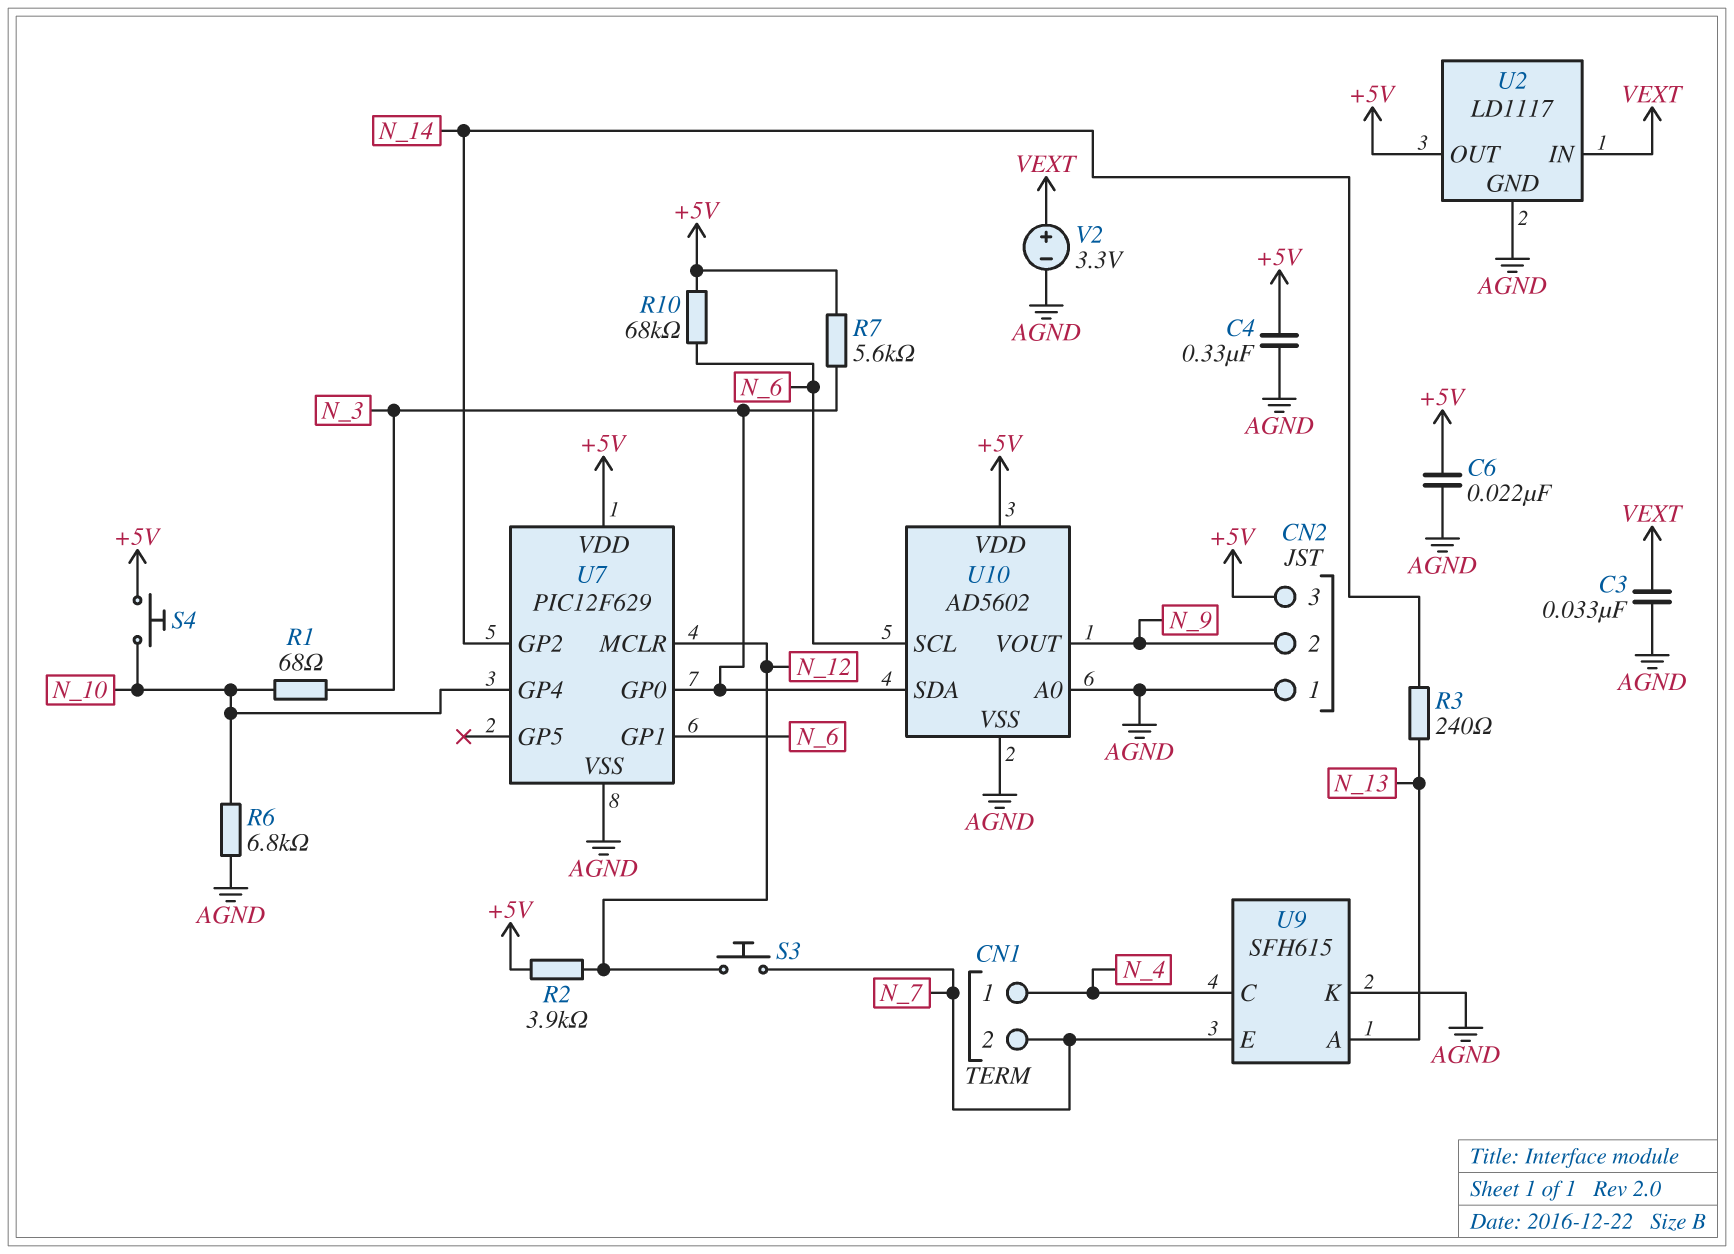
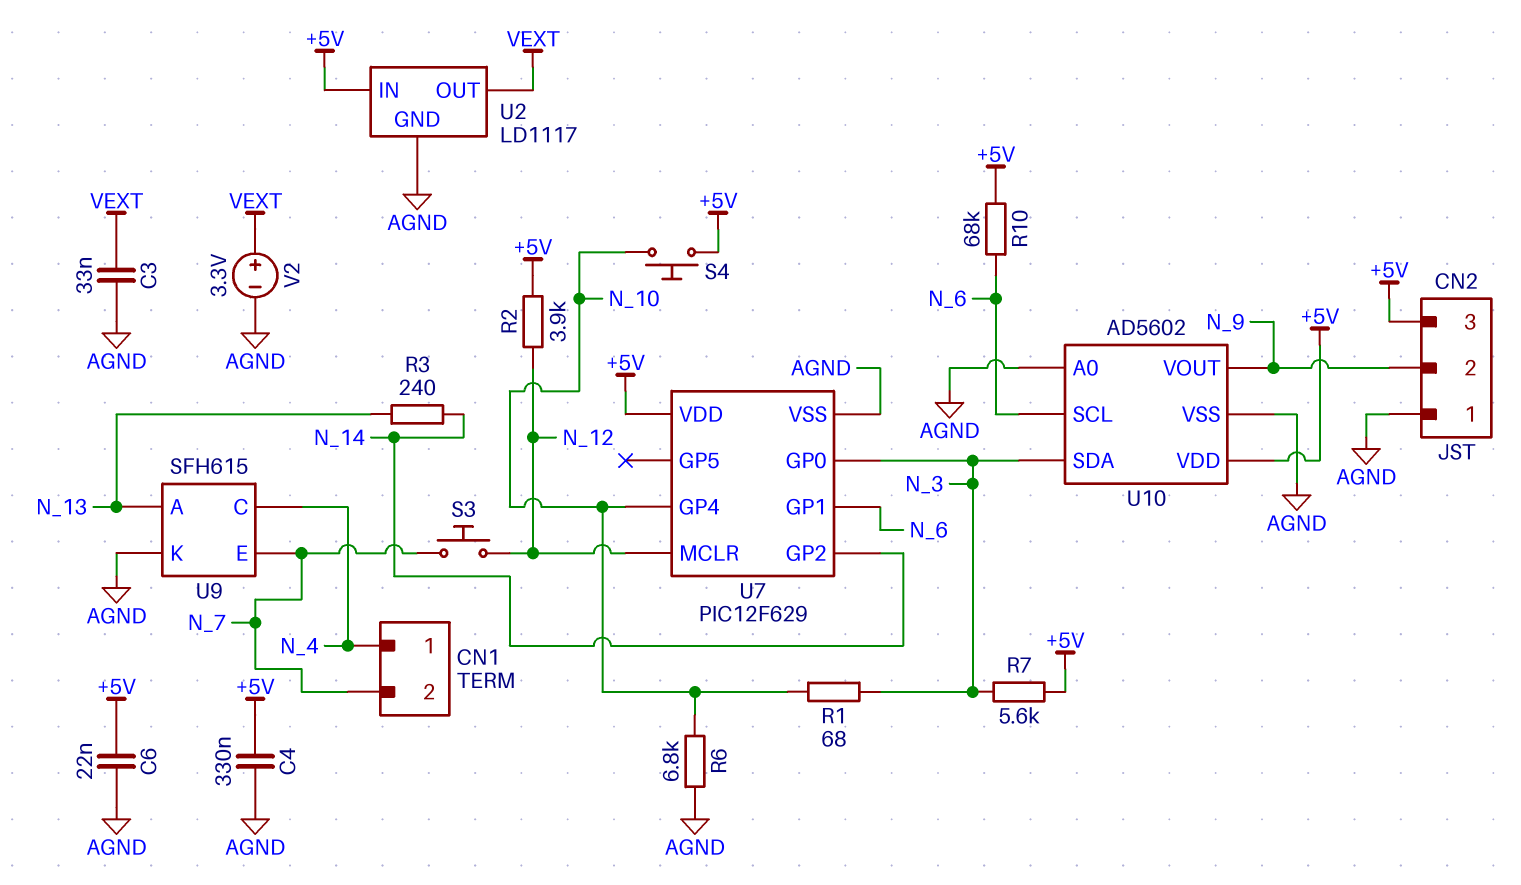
U2 pin IN: VEXT -> +5V
U2 pin OUT: +5V -> VEXT

